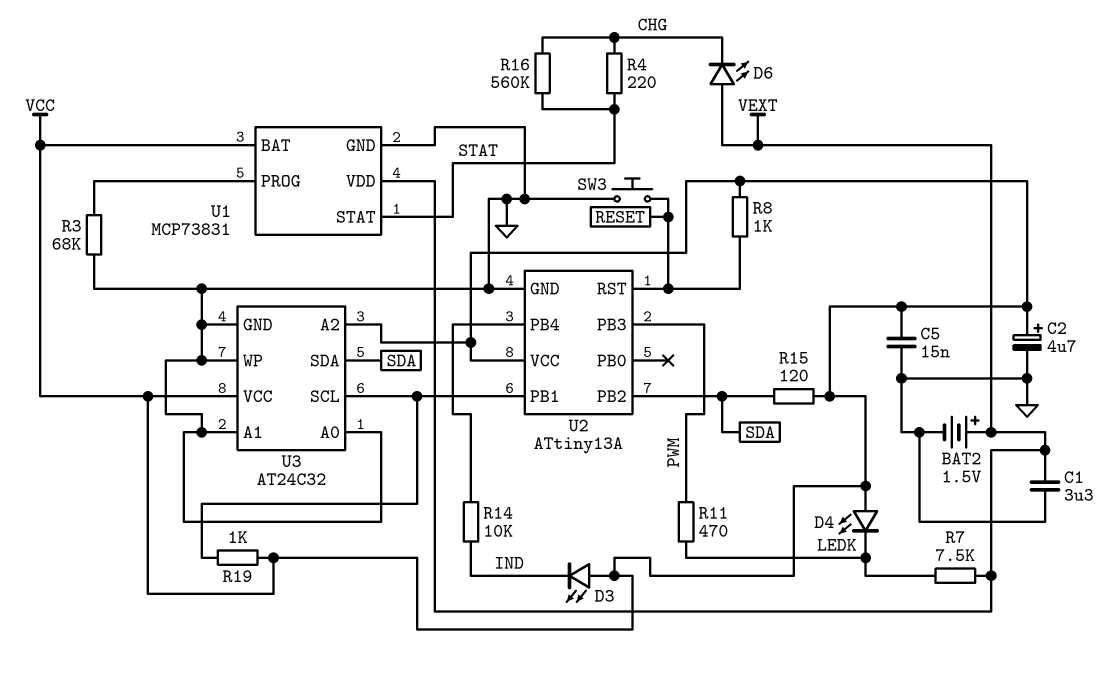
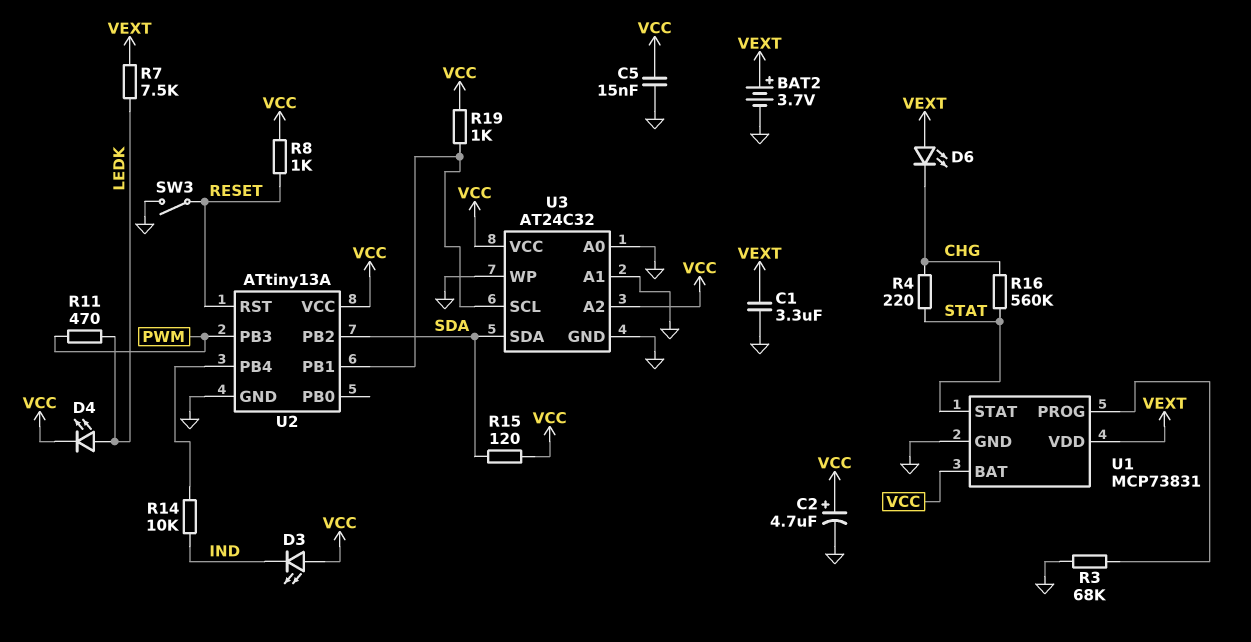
BAT2: 1.5V (plus VEXT, minus GND) -> 3.7V (plus VEXT, minus GND)
D4: LED (A VCC, K LEDK) -> LED (A LEDK, K VCC)
SW3: button (GND, RESET) -> switch (GND, RESET)

